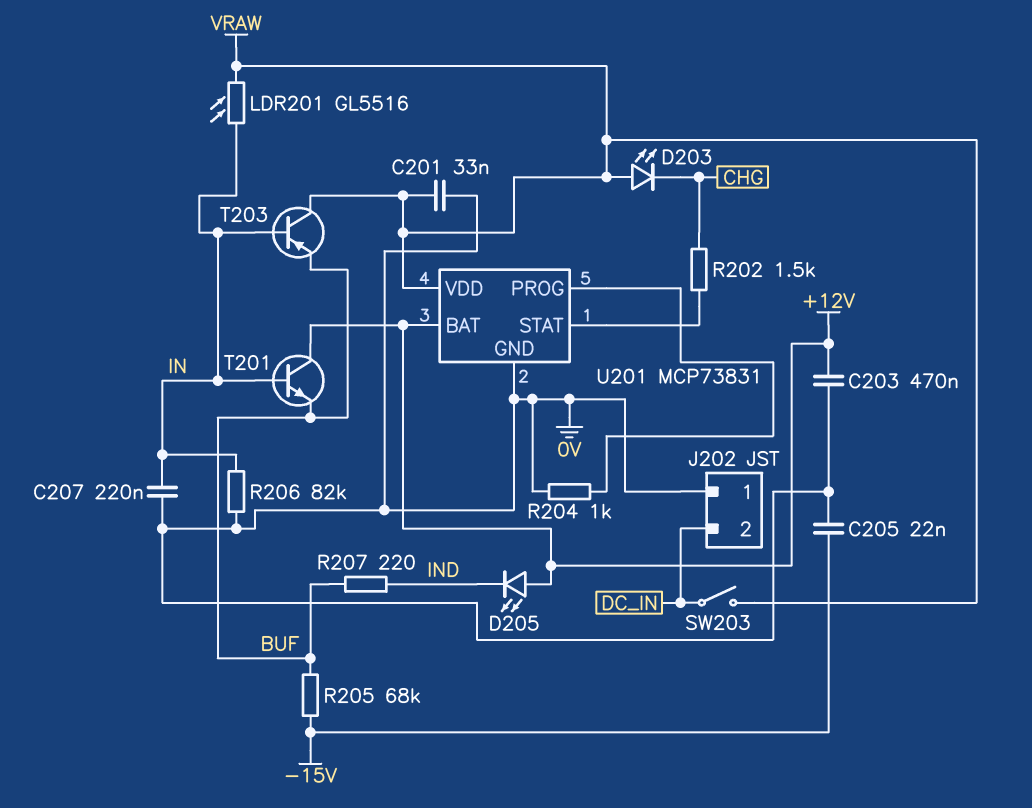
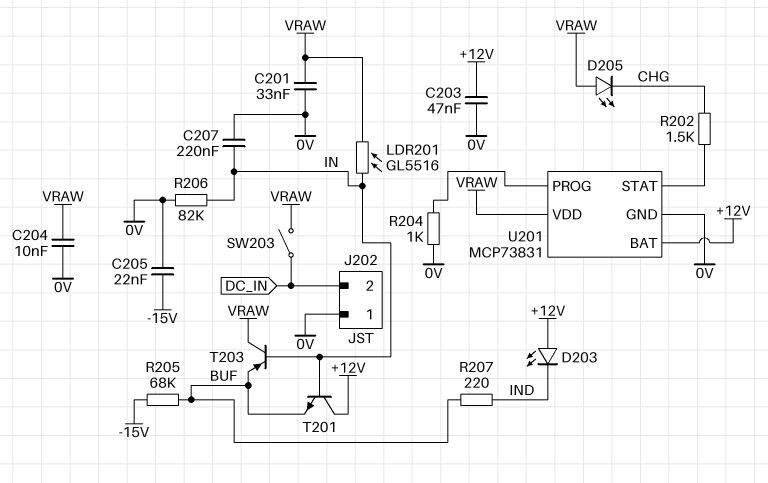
C203: 470nF (+12V, 0V) -> 47nF (+12V, 0V)
C204: none -> 10nF (0V, VRAW)
D203: LED (A VRAW, K CHG) -> LED (A +12V, K IND)
D205: LED (A +12V, K IND) -> LED (A VRAW, K CHG)

